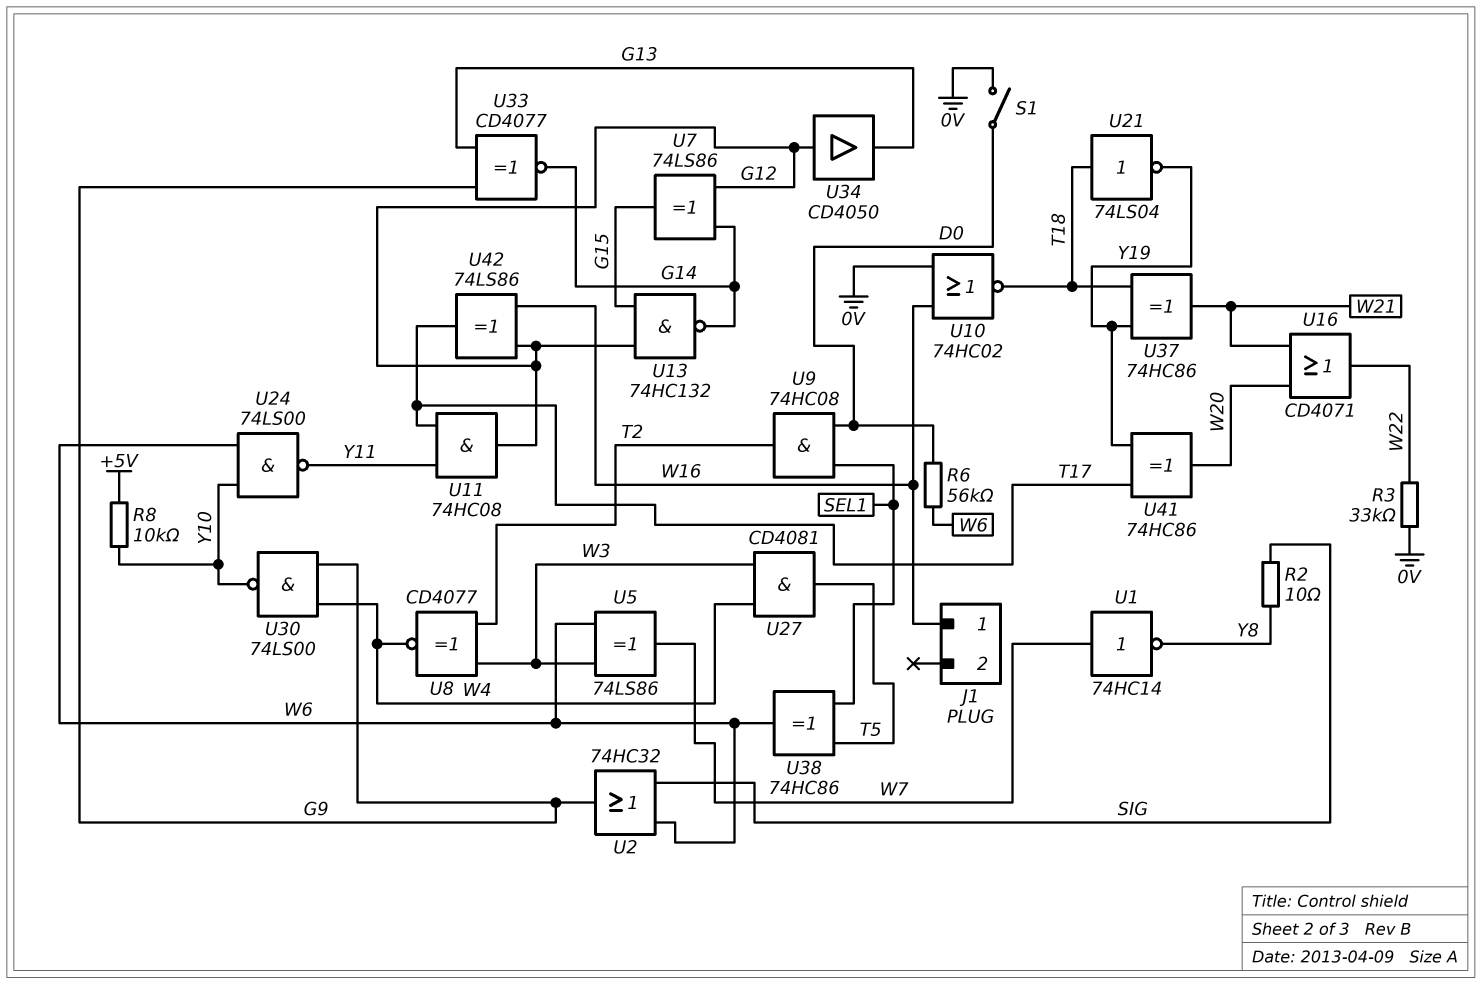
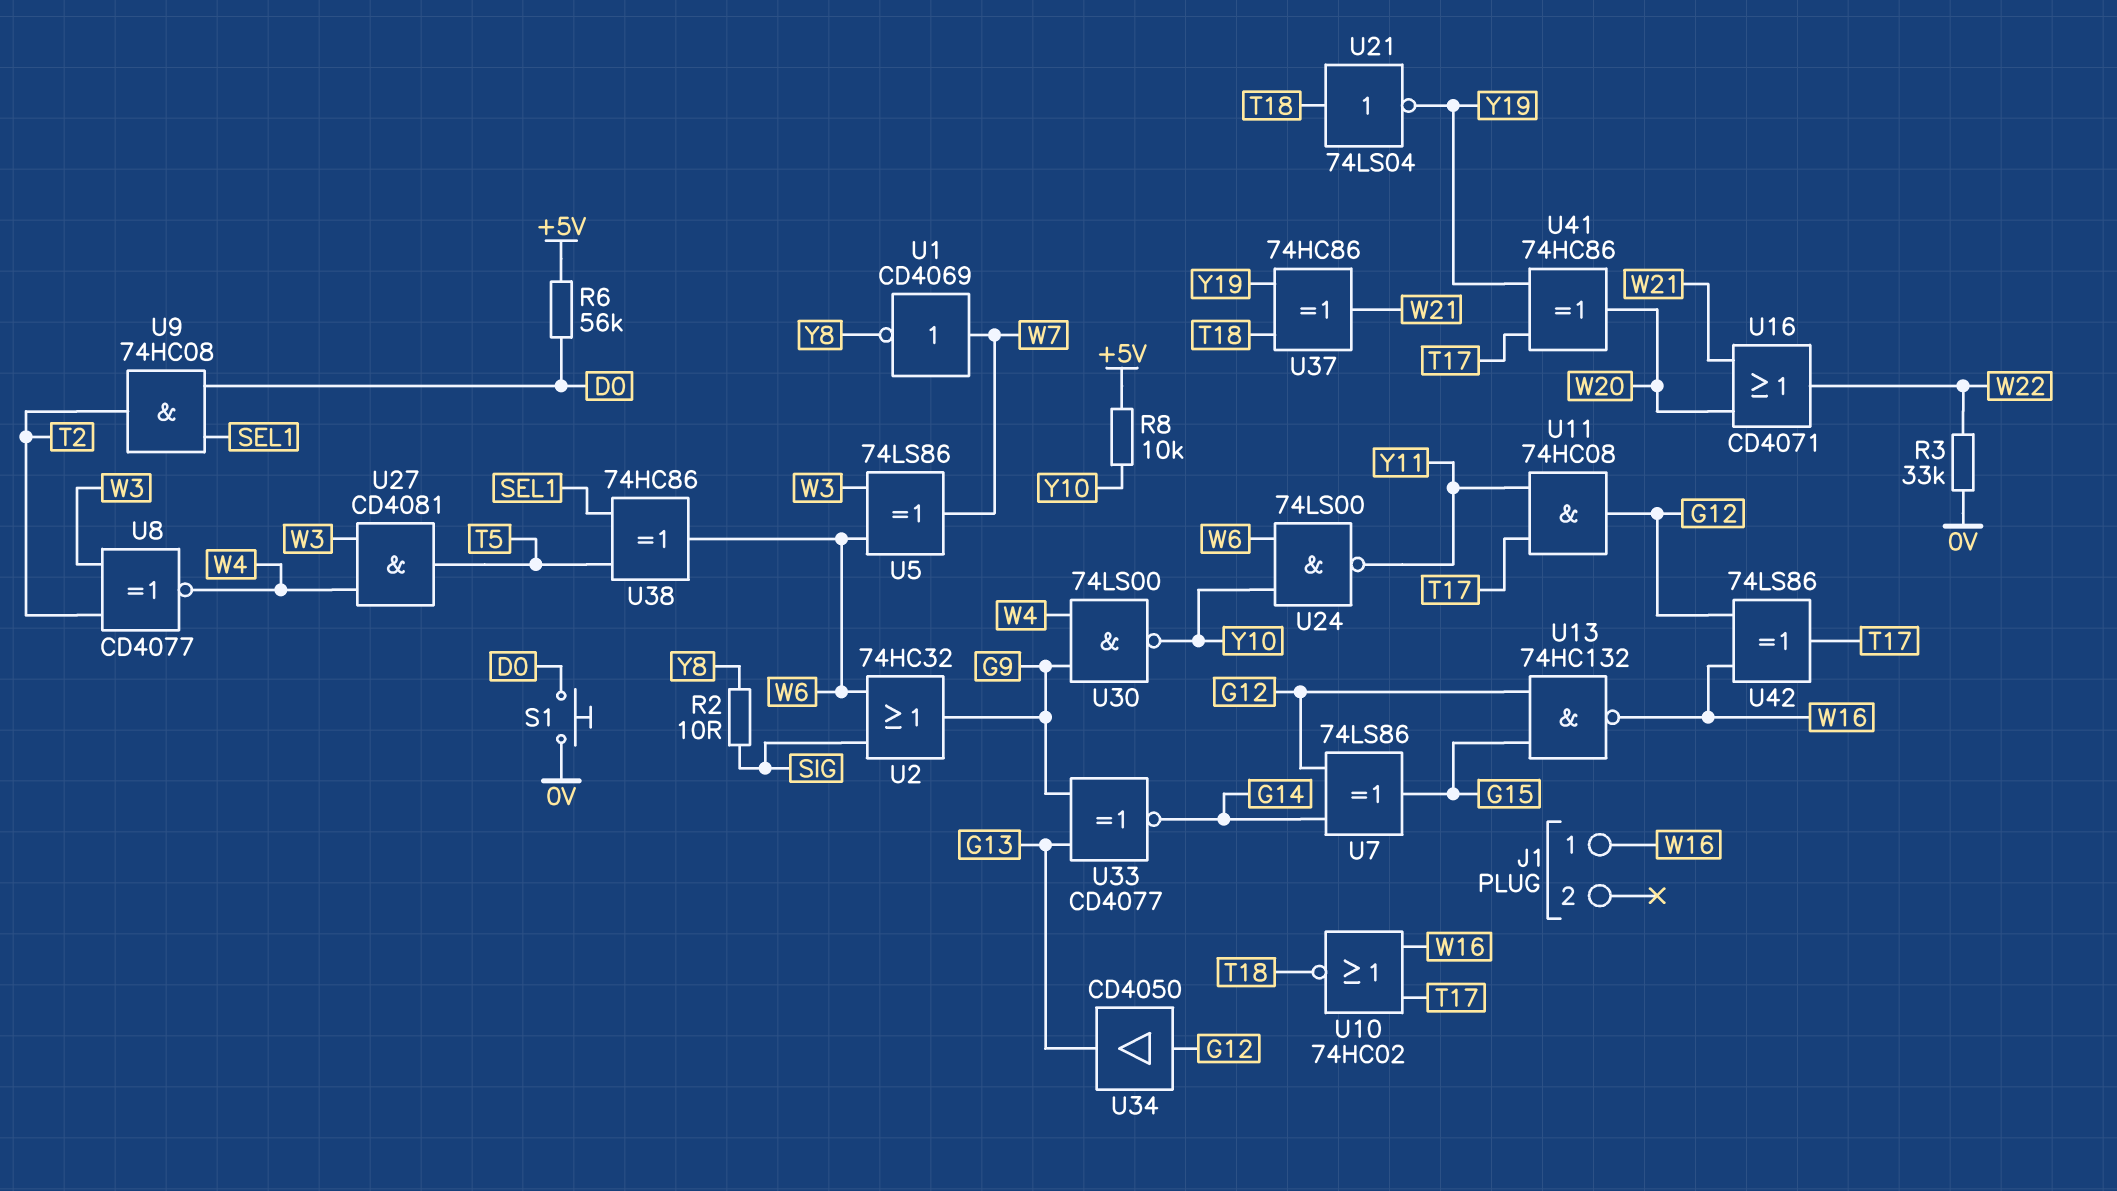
R6: 56k (D0, W6) -> 56k (+5V, D0)
S1: switch (0V, D0) -> button (0V, D0)
U1: NOT 74HC14 (in W7, out Y8) -> NOT CD4069 (in W7, out Y8)
U10: NOR 74HC02 (in 0V, in W16, out T18) -> NOR 74HC02 (in T17, in W16, out T18)
U13: NAND 74HC132 (in G12, in G15, out G14) -> NAND 74HC132 (in G12, in G15, out W16)

